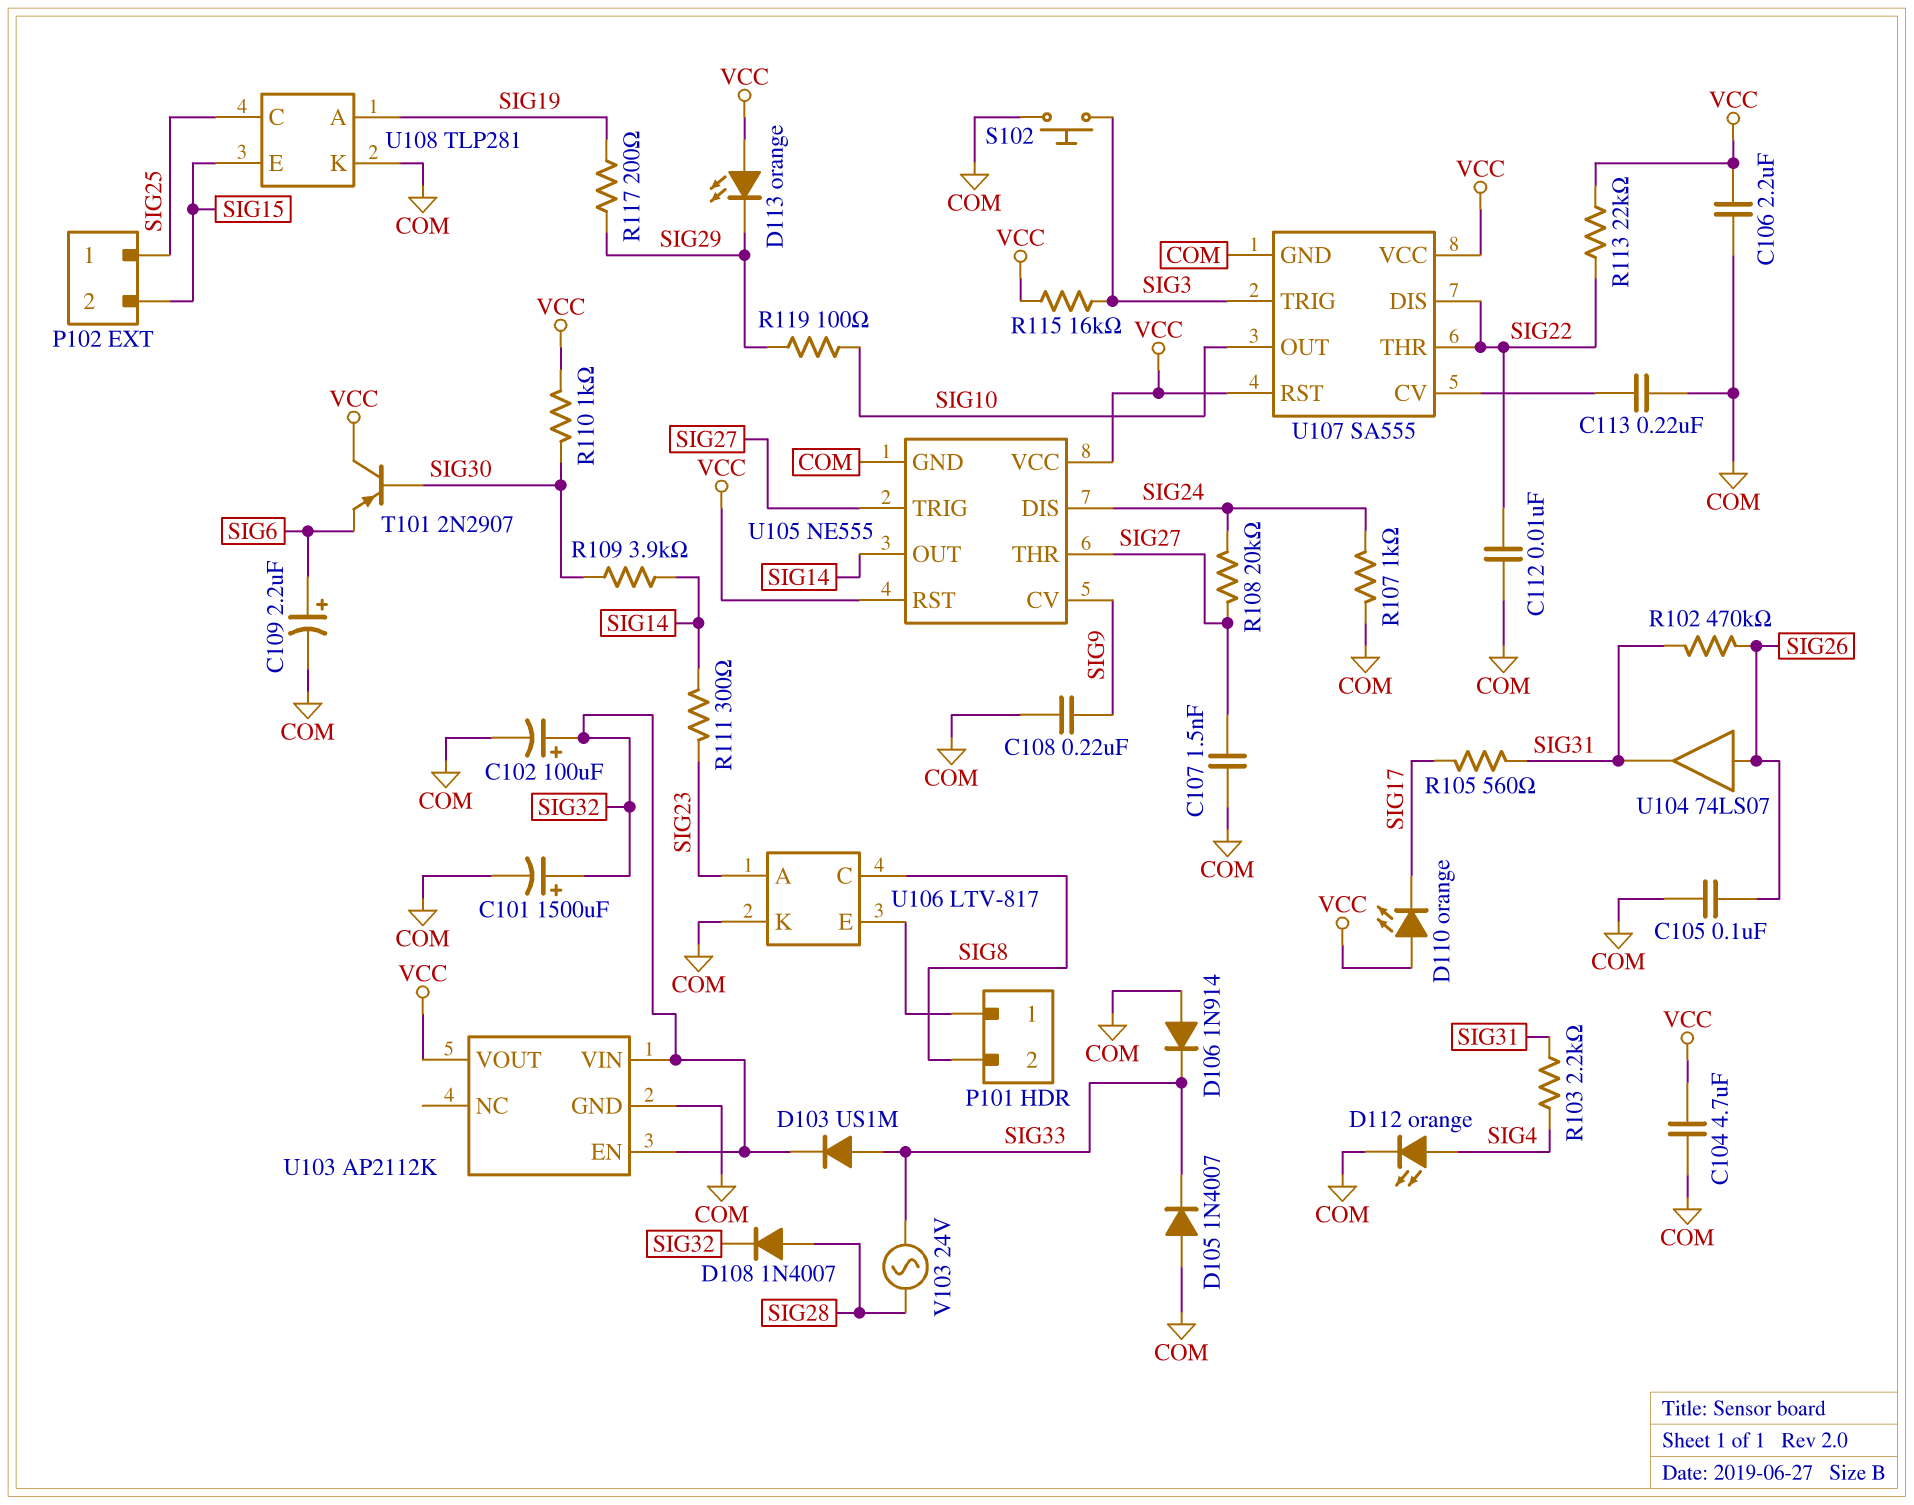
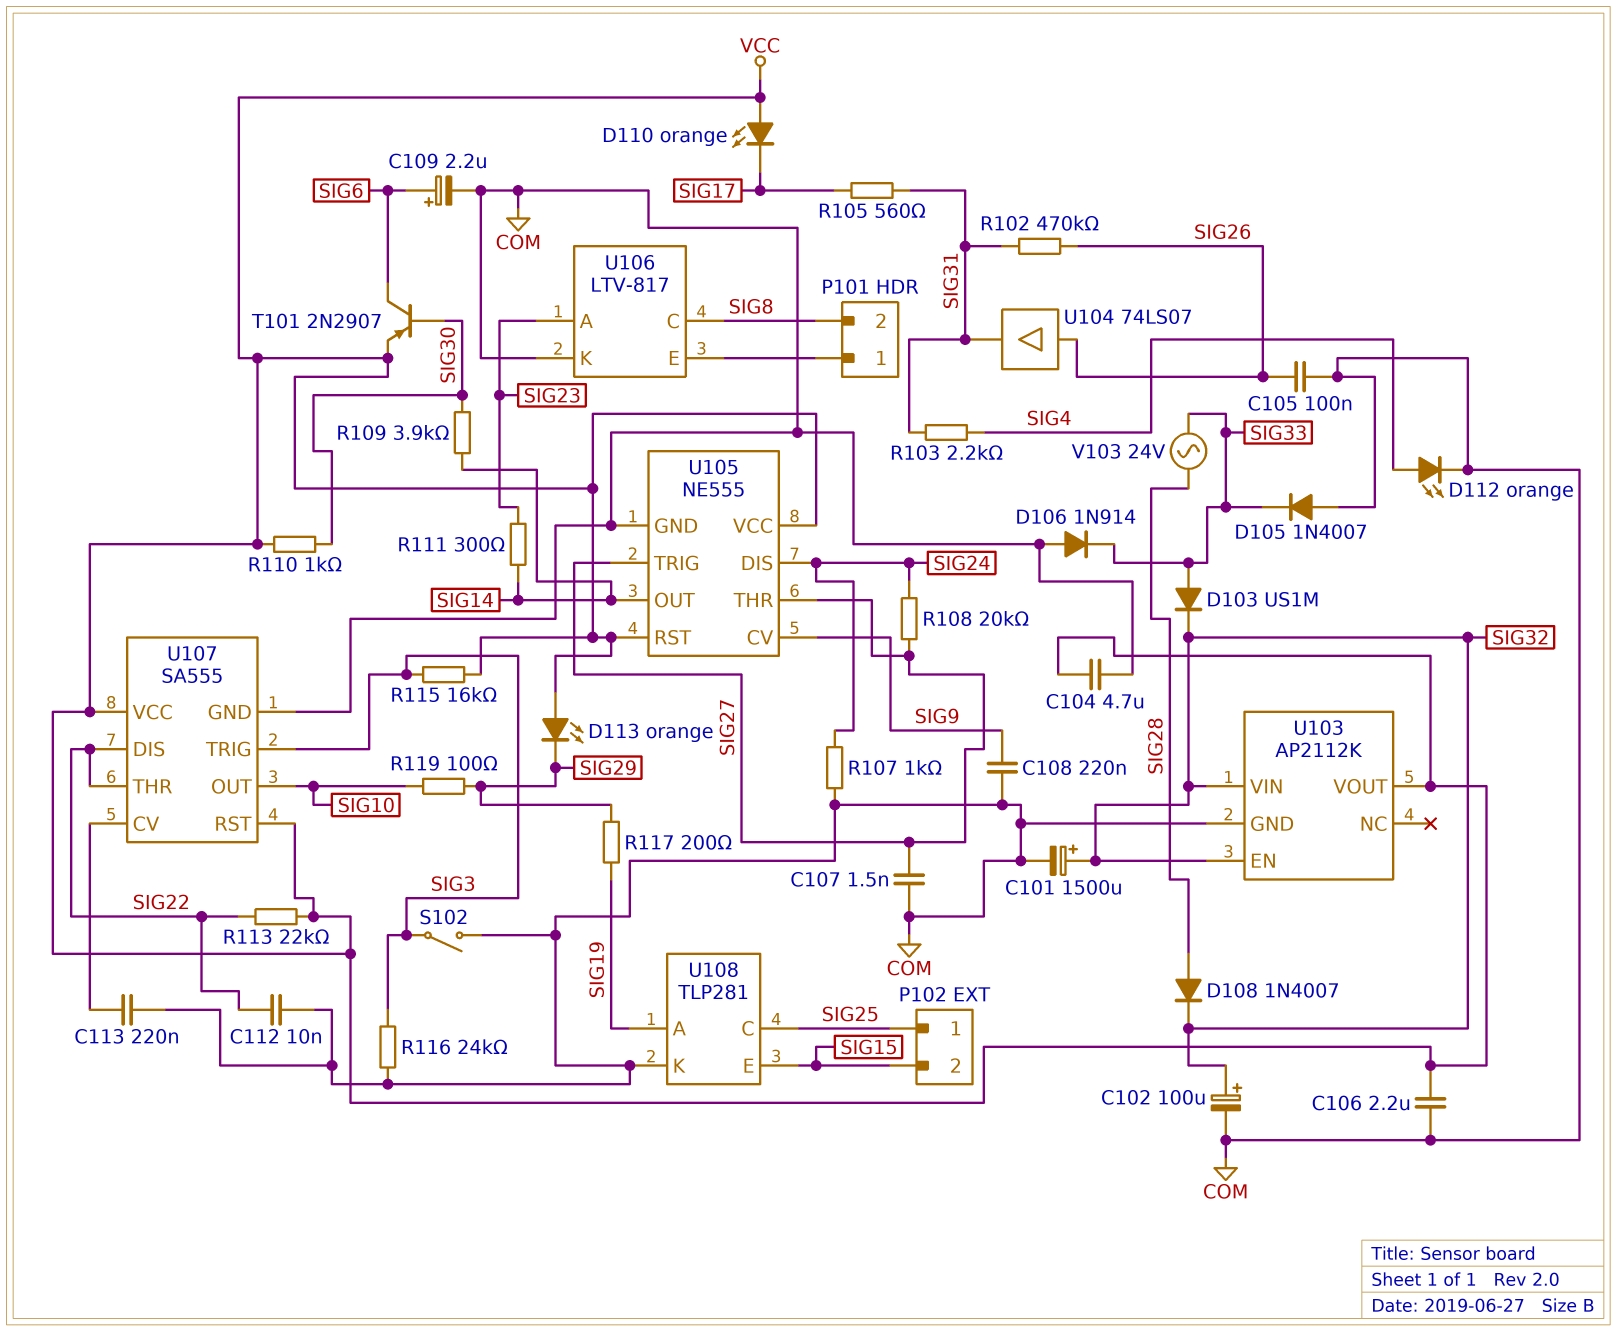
R116: none -> 24k (COM, SIG3)
S102: button (COM, SIG3) -> switch (COM, SIG3)
T101: PNP 2N2907 (B SIG30, C VCC, E SIG6) -> PNP 2N2907 (B SIG30, C SIG6, E VCC)

